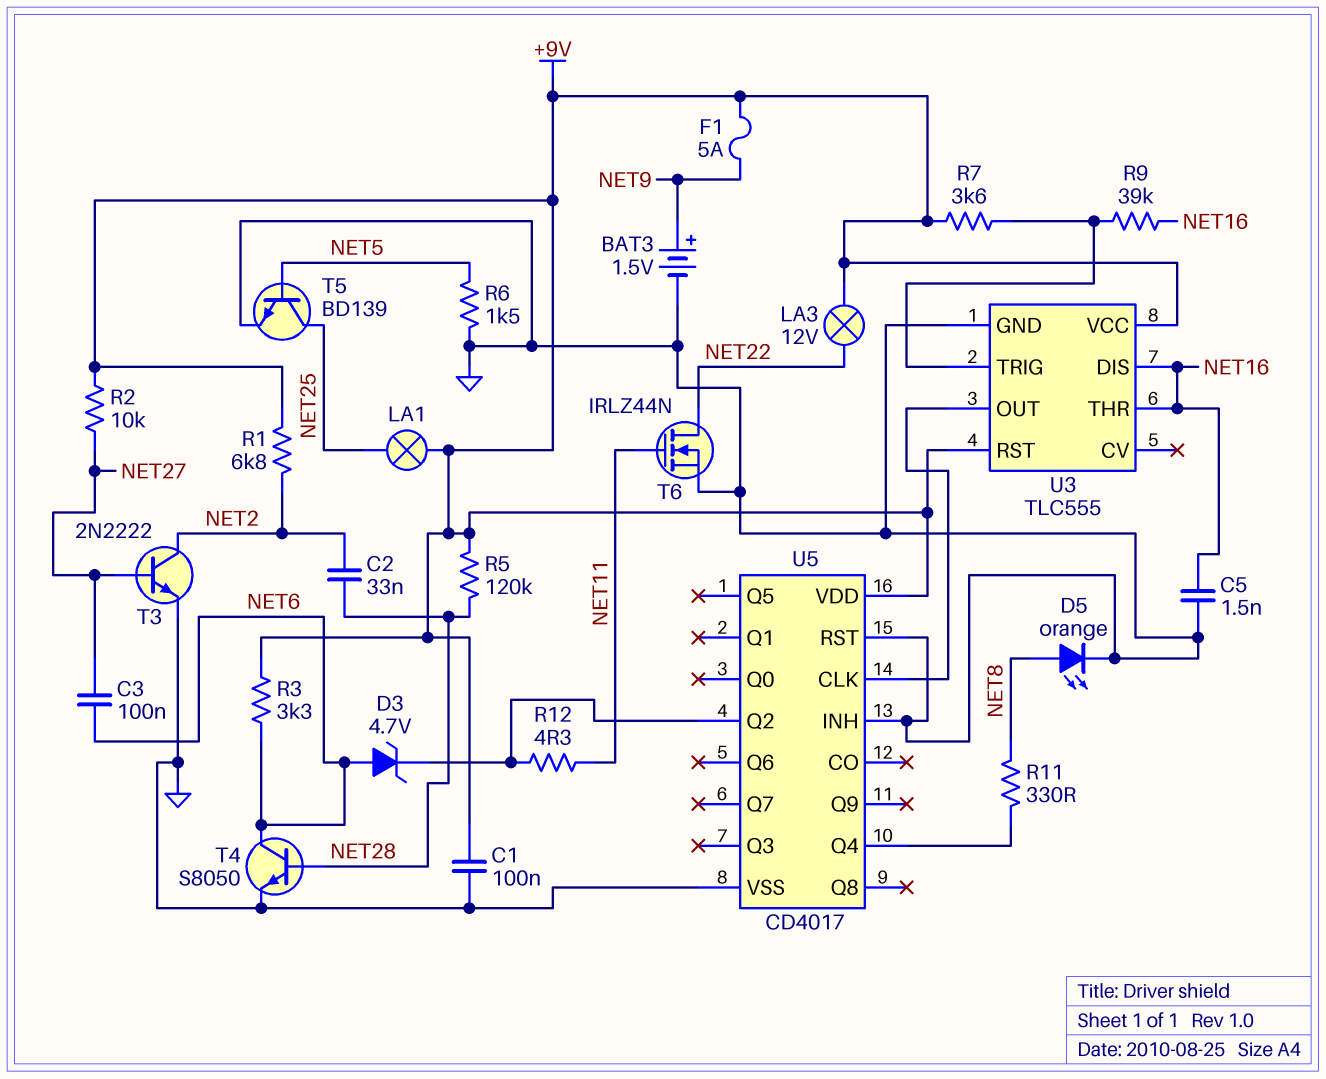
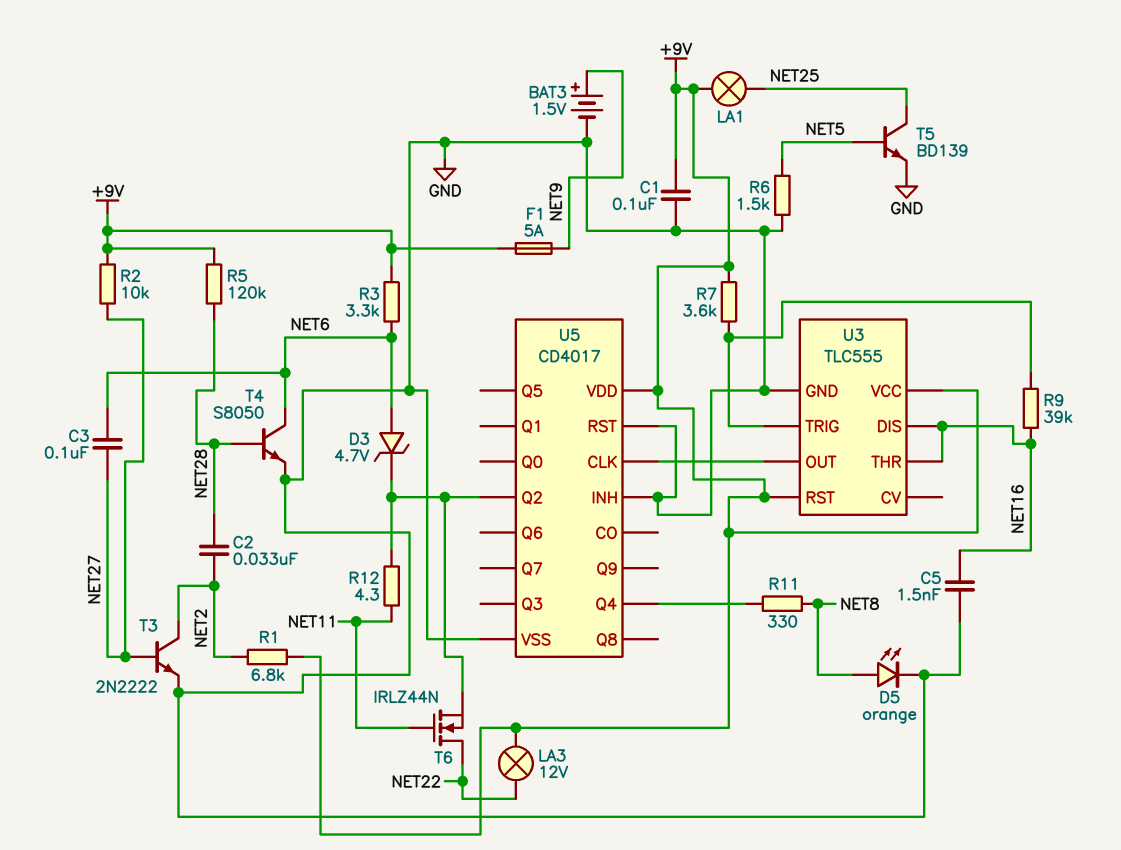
T6: NMOS IRLZ44N (G NET11, D NET22, S GND) -> NMOS IRLZ44N (G NET11, D NET22, S U5/Q2)

